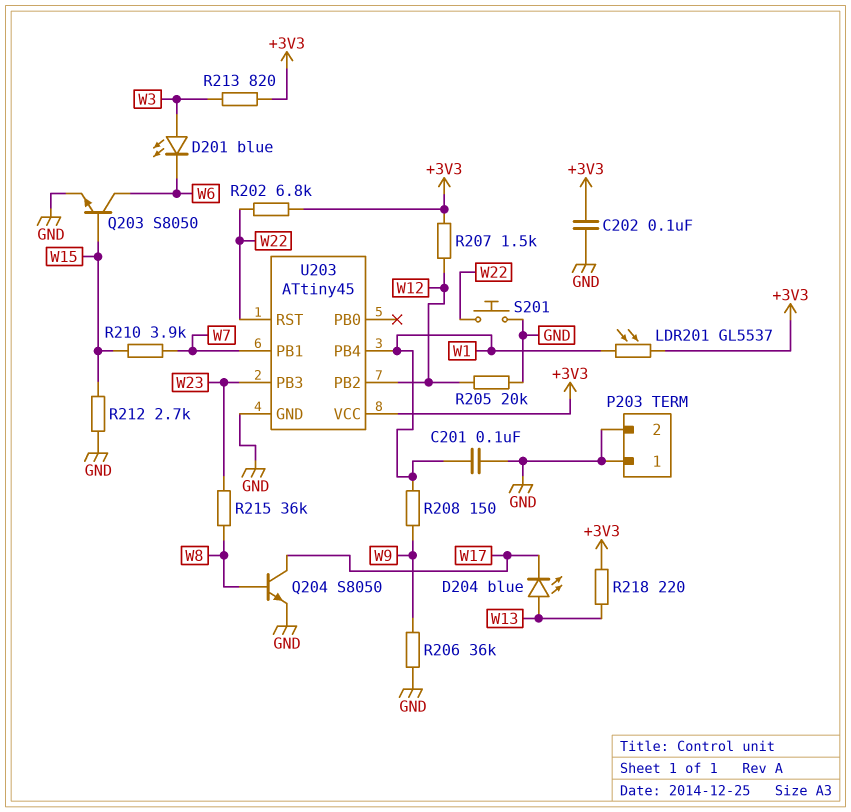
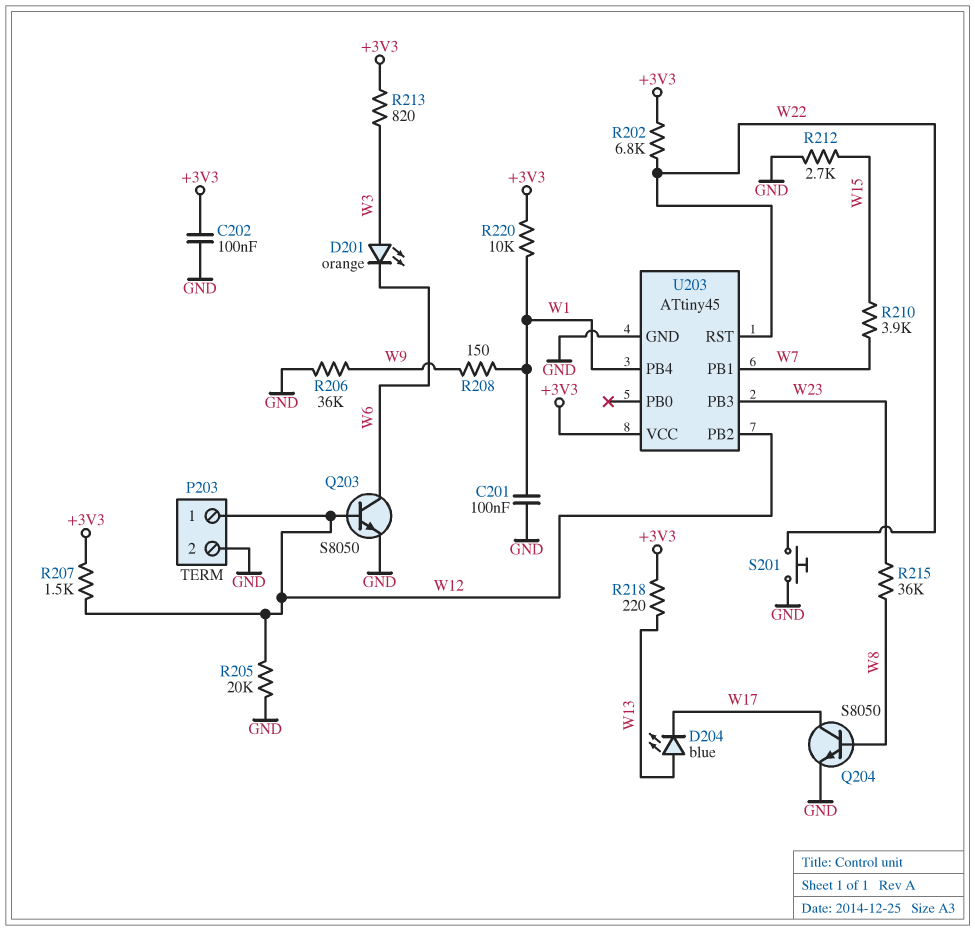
D201: LED blue (A W3, K W6) -> LED orange (A W3, K W6)
LDR201: GL5537 (+3V3, W1) -> none
P203 pin 1: GND -> W12
Q203: NPN S8050 (B W15, C W6, E GND) -> NPN S8050 (B W12, C W6, E GND)
R220: none -> 10k (+3V3, W1)

